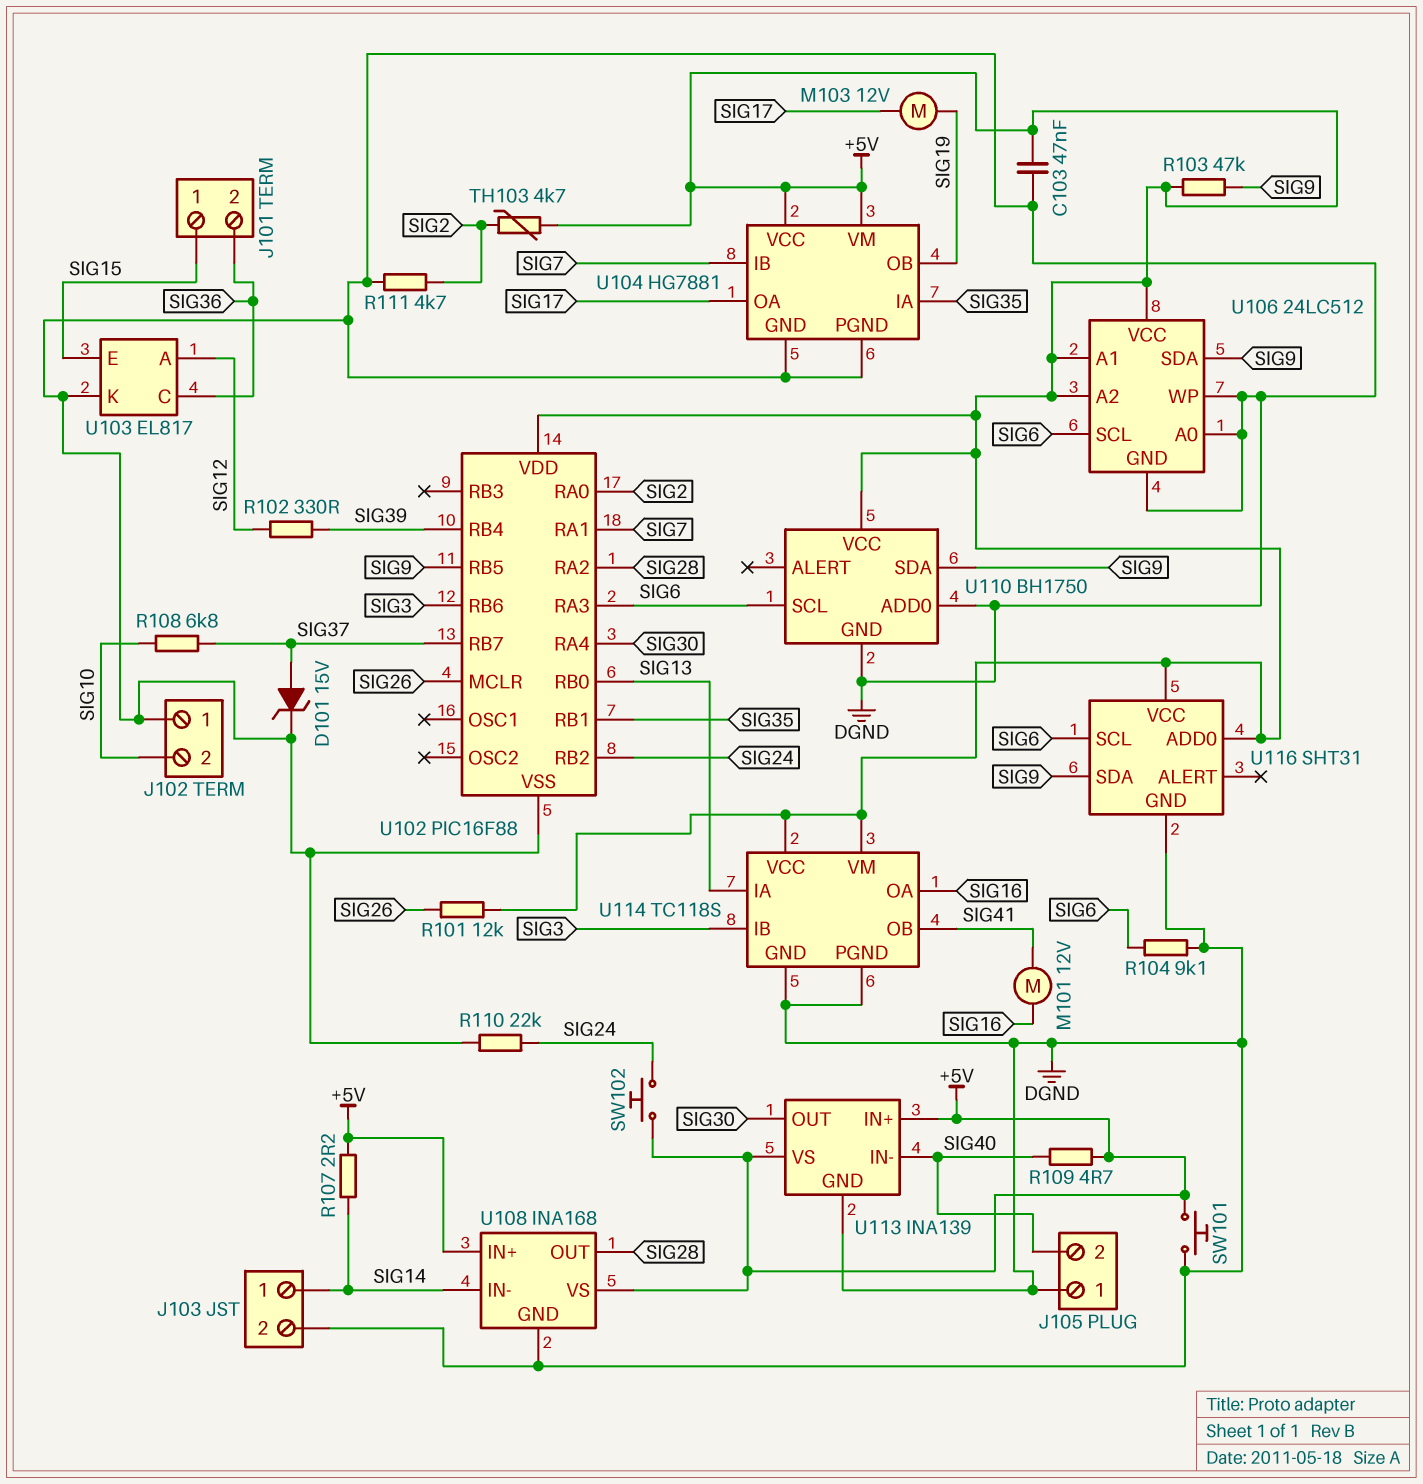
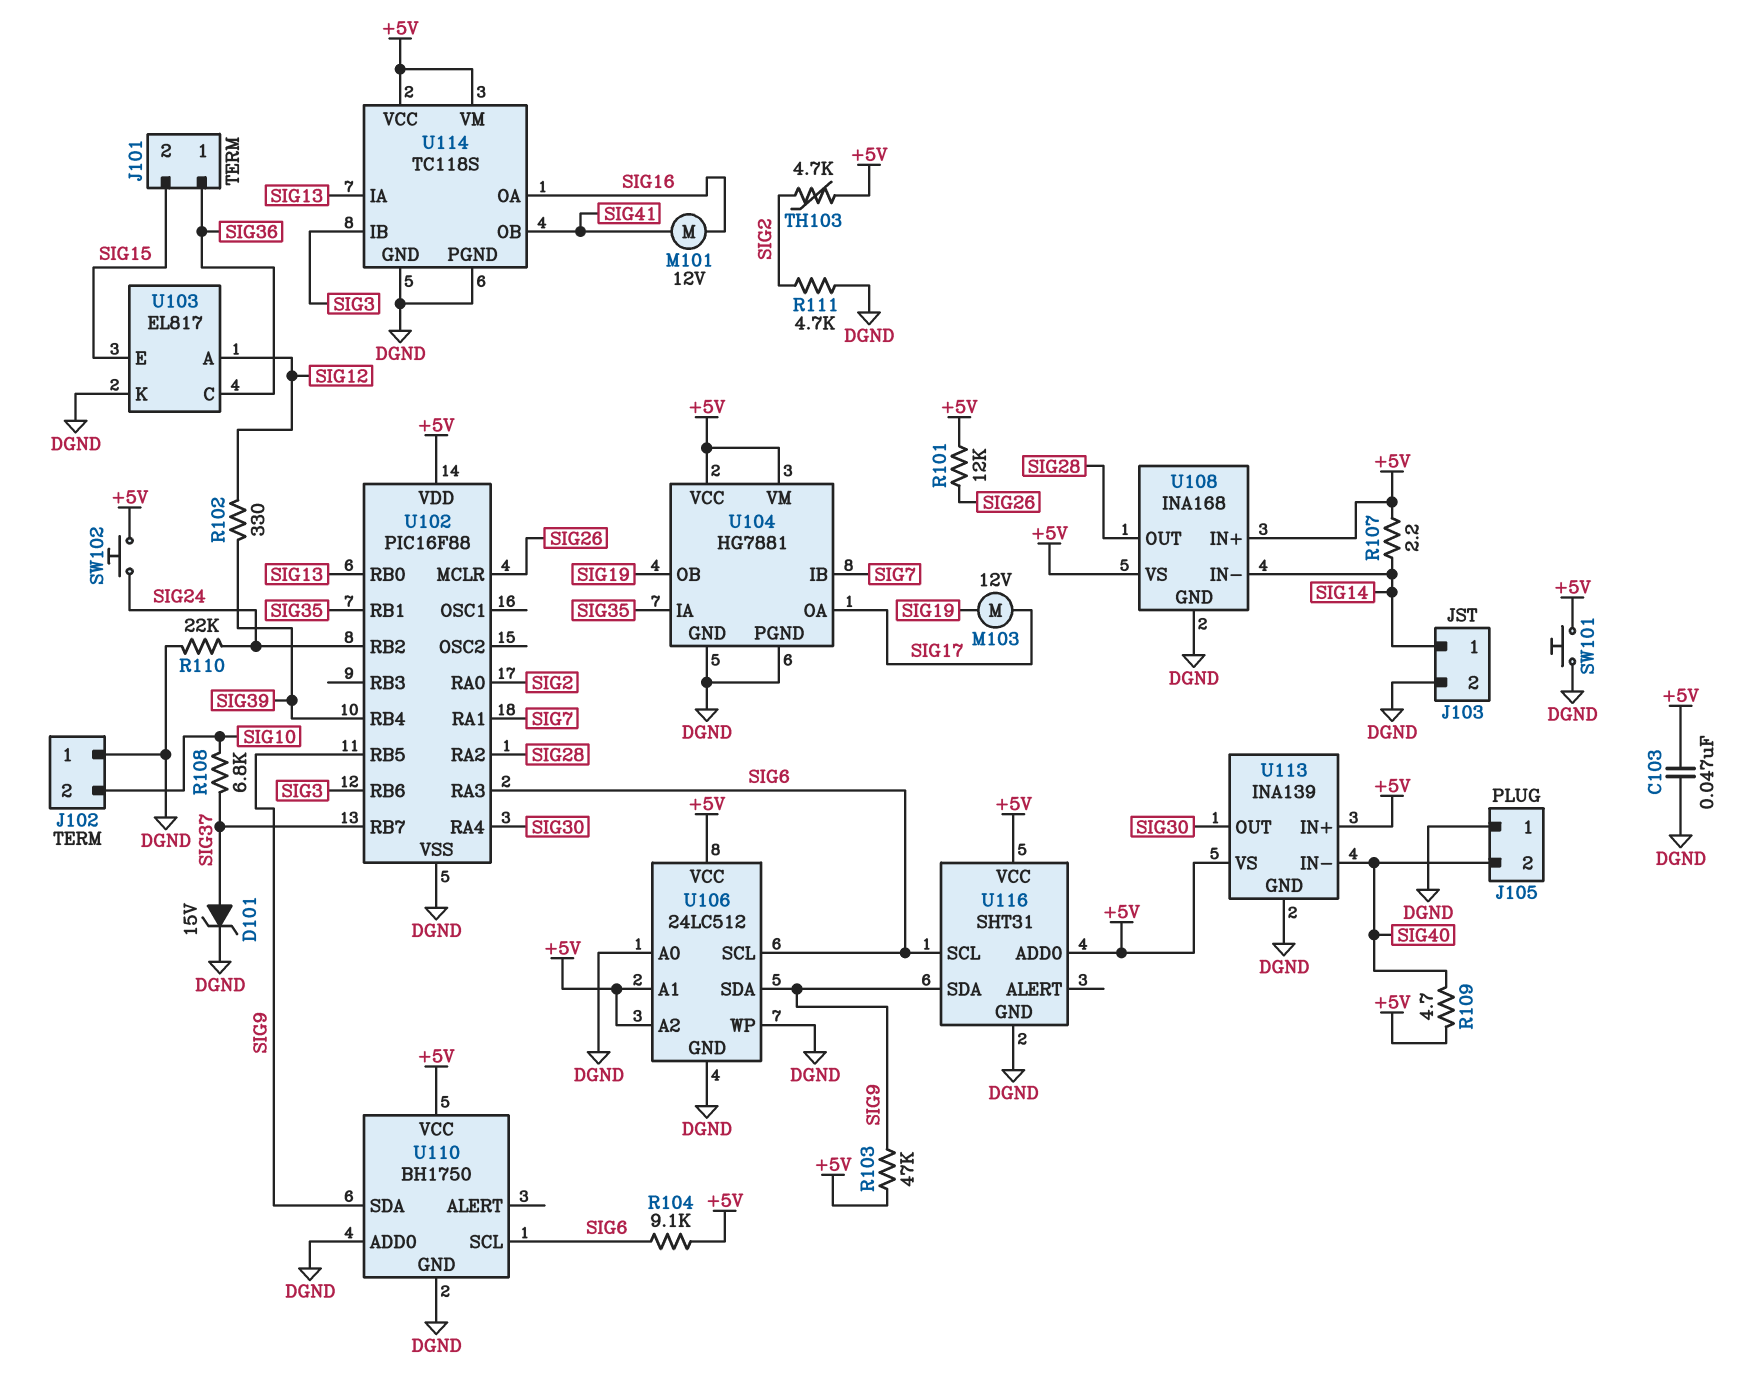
J101 pin 1: SIG15 -> SIG36
J101 pin 2: SIG36 -> SIG15
R104: 9.1k (DGND, SIG6) -> 9.1k (+5V, SIG6)

